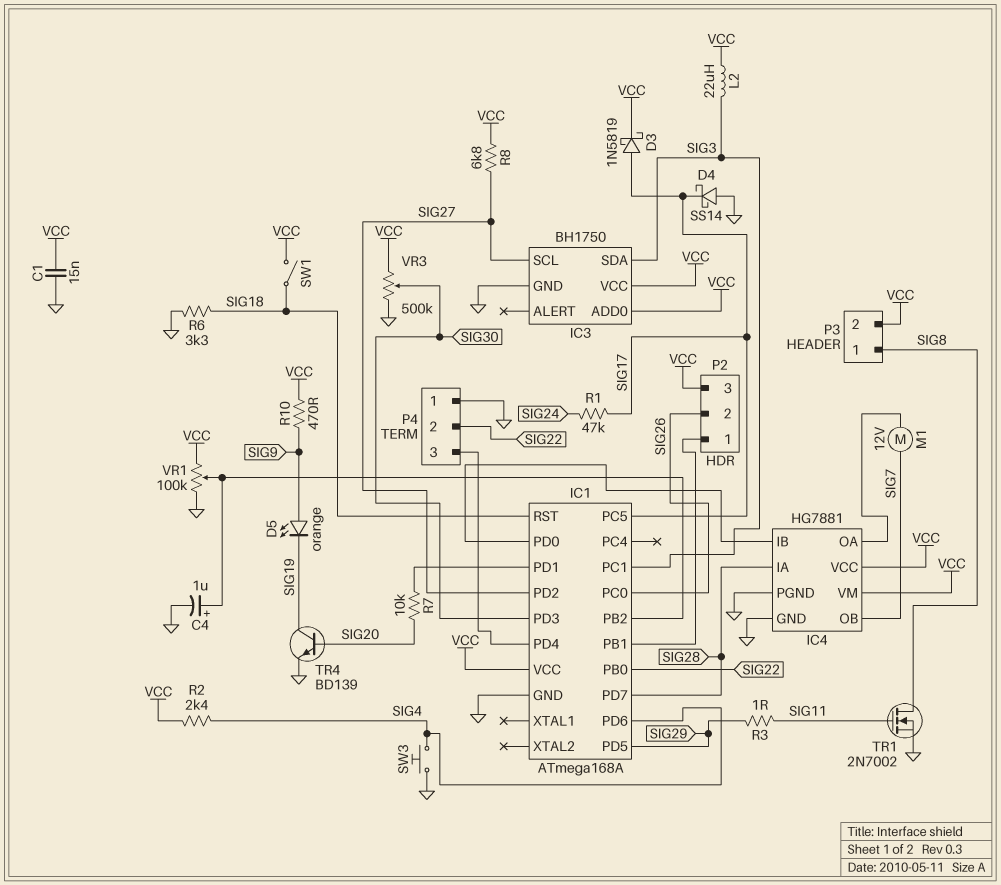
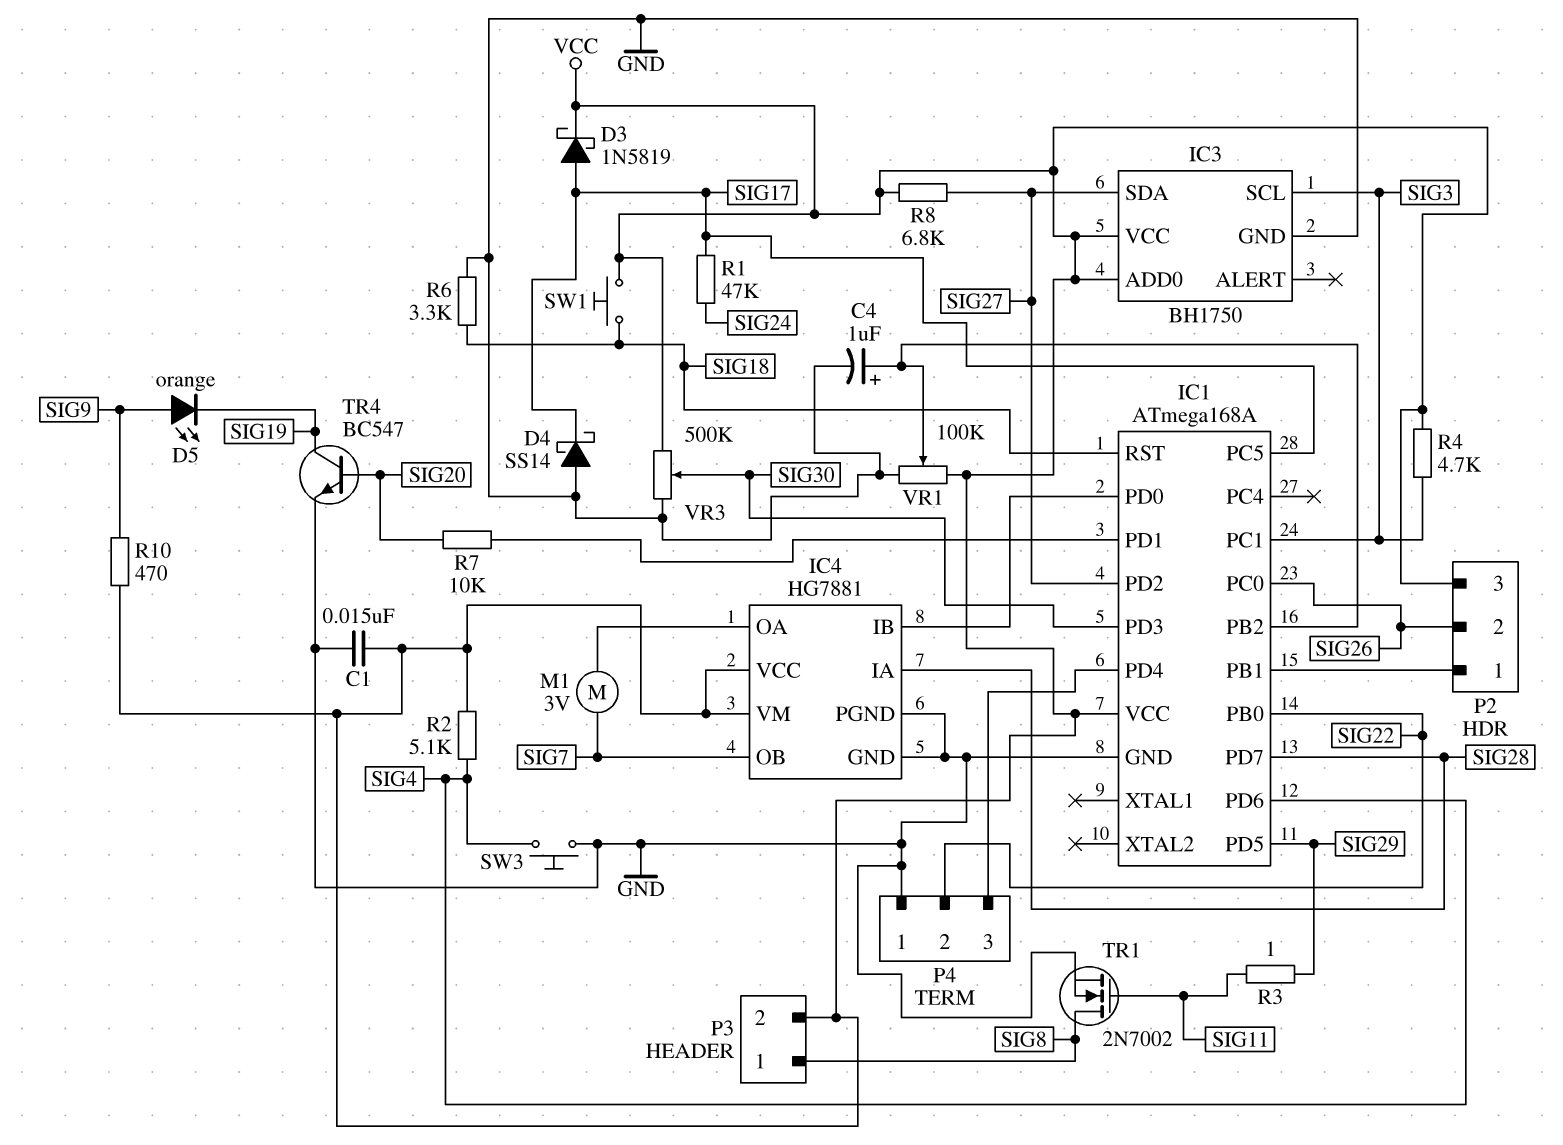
IC3 pin SCL: SIG27 -> SIG3
IC3 pin SDA: SIG3 -> SIG27
L2: 22uH (SIG3, VCC) -> none
M1: motor 12V (IC4/OA, SIG7) -> motor 3V (IC4/OA, SIG7)
R2: 2.4k (SIG4, VCC) -> 5.1k (SIG4, VCC)
R4: none -> 4.7k (SIG3, VCC)
SW1: switch (SIG18, VCC) -> button (SIG18, VCC)
TR4: NPN BD139 (B SIG20, C SIG19, E GND) -> NPN BC547 (B SIG20, C SIG19, E GND)

